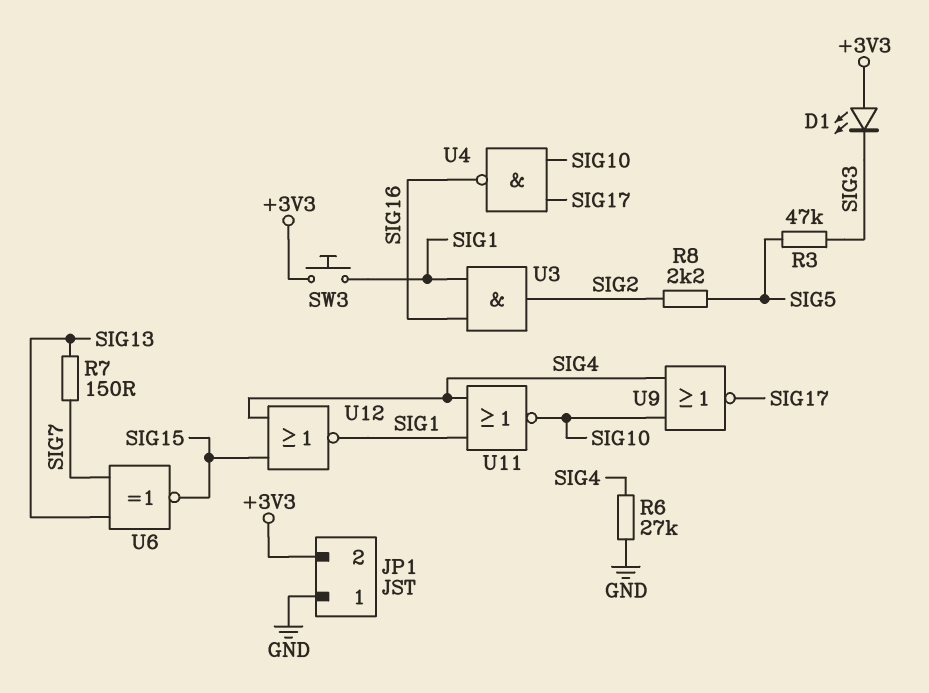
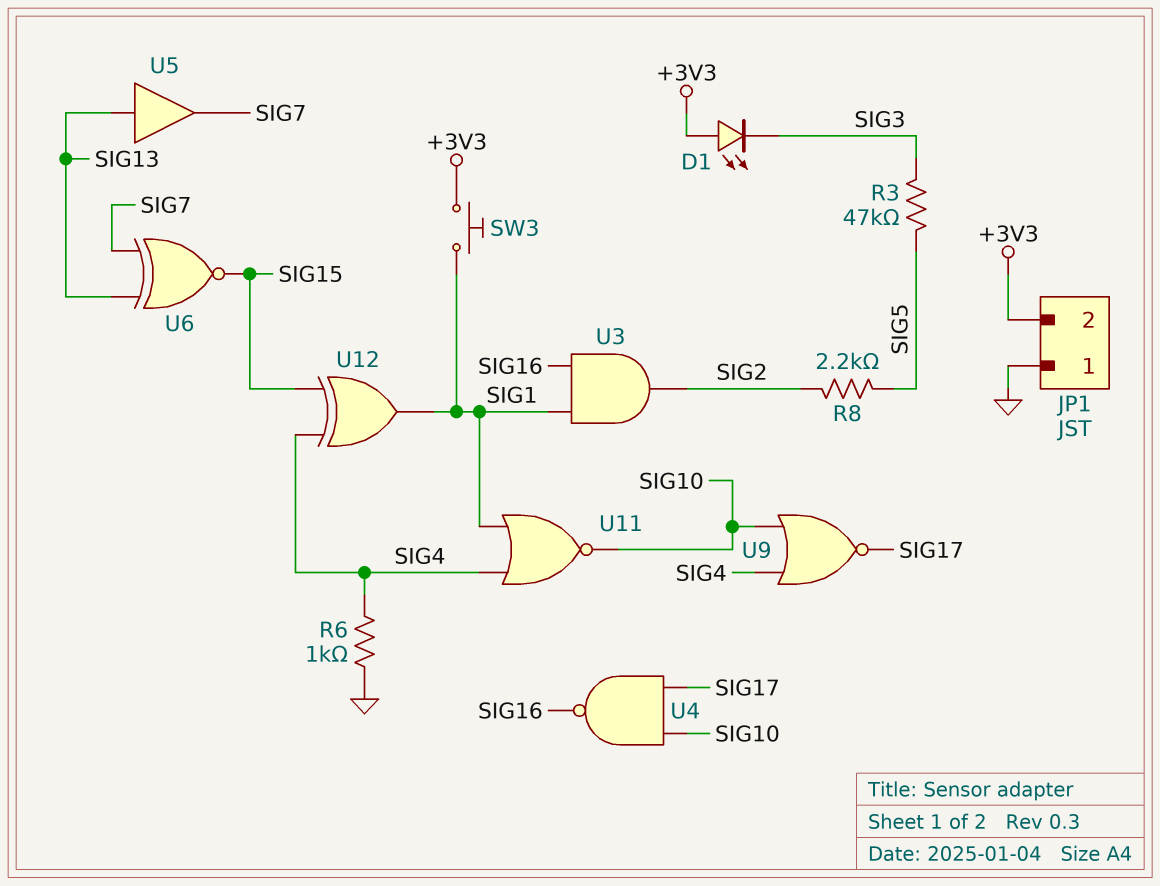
R6: 27k (GND, SIG4) -> 1k (GND, SIG4)
R7: 150 (SIG7, SIG13) -> none
U5: none -> buffer (in SIG13, out SIG7)
U12: NOR (in SIG4, in SIG15, out SIG1) -> XOR (in SIG4, in SIG15, out SIG1)

